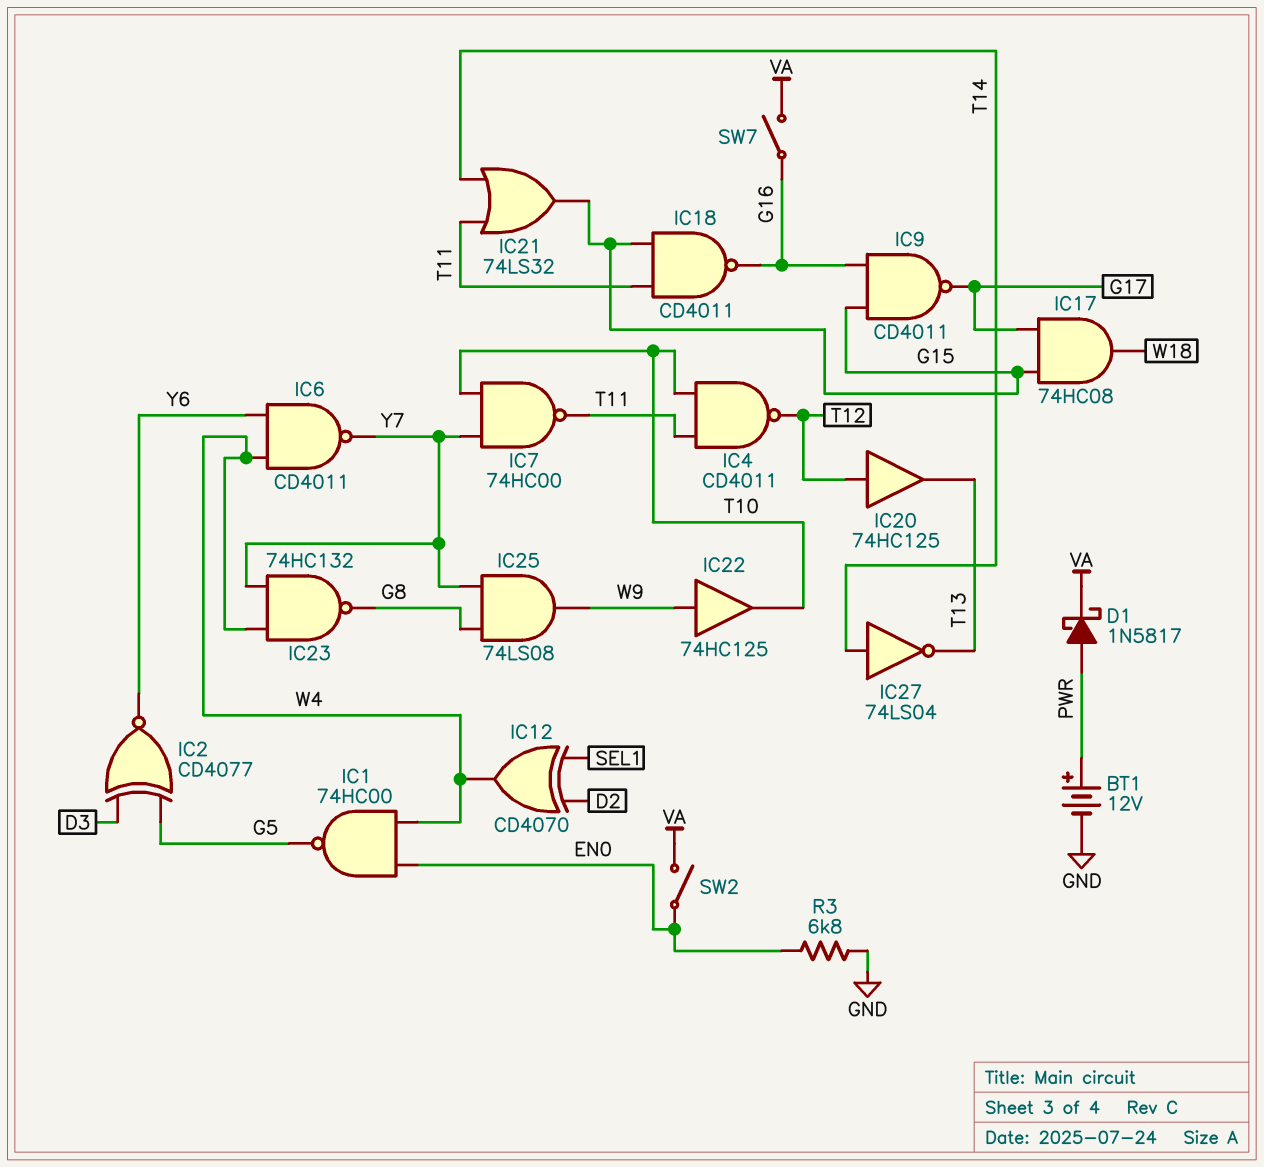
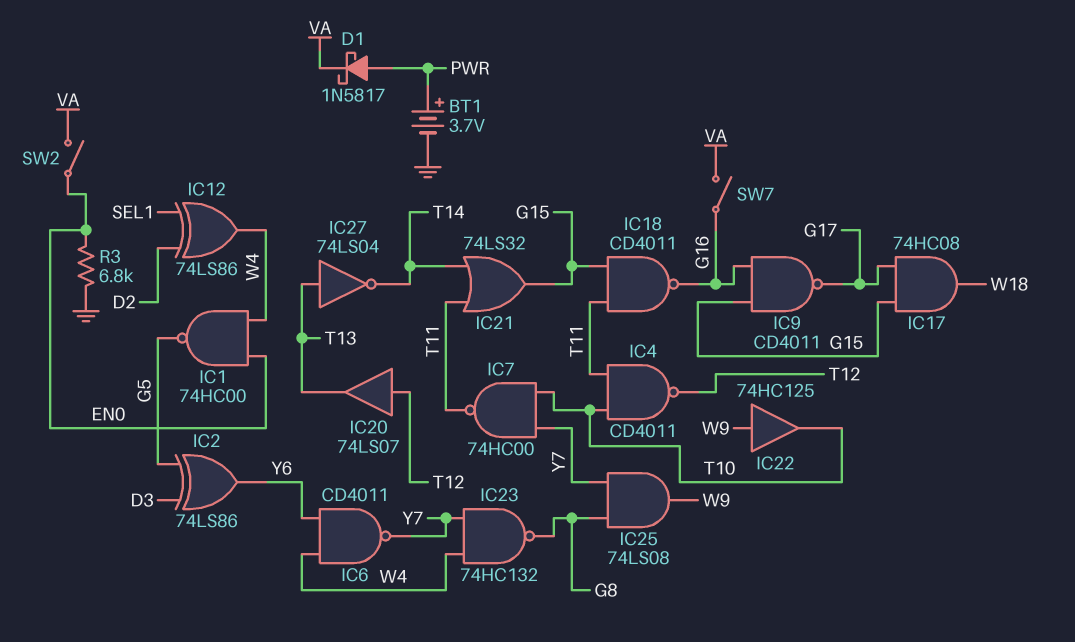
BT1: 12V (plus PWR, minus GND) -> 3.7V (plus PWR, minus GND)
IC2: XNOR CD4077 (in D3, in G5, out Y6) -> XOR 74LS86 (in D3, in G5, out Y6)
IC12: XOR CD4070 (in D2, in SEL1, out W4) -> XOR 74LS86 (in D2, in SEL1, out W4)
IC20: buffer 74HC125 (in T12, out T13) -> buffer 74LS07 (in T12, out T13)
IC27: NOT 74LS04 (in T14, out T13) -> NOT 74LS04 (in T13, out T14)

